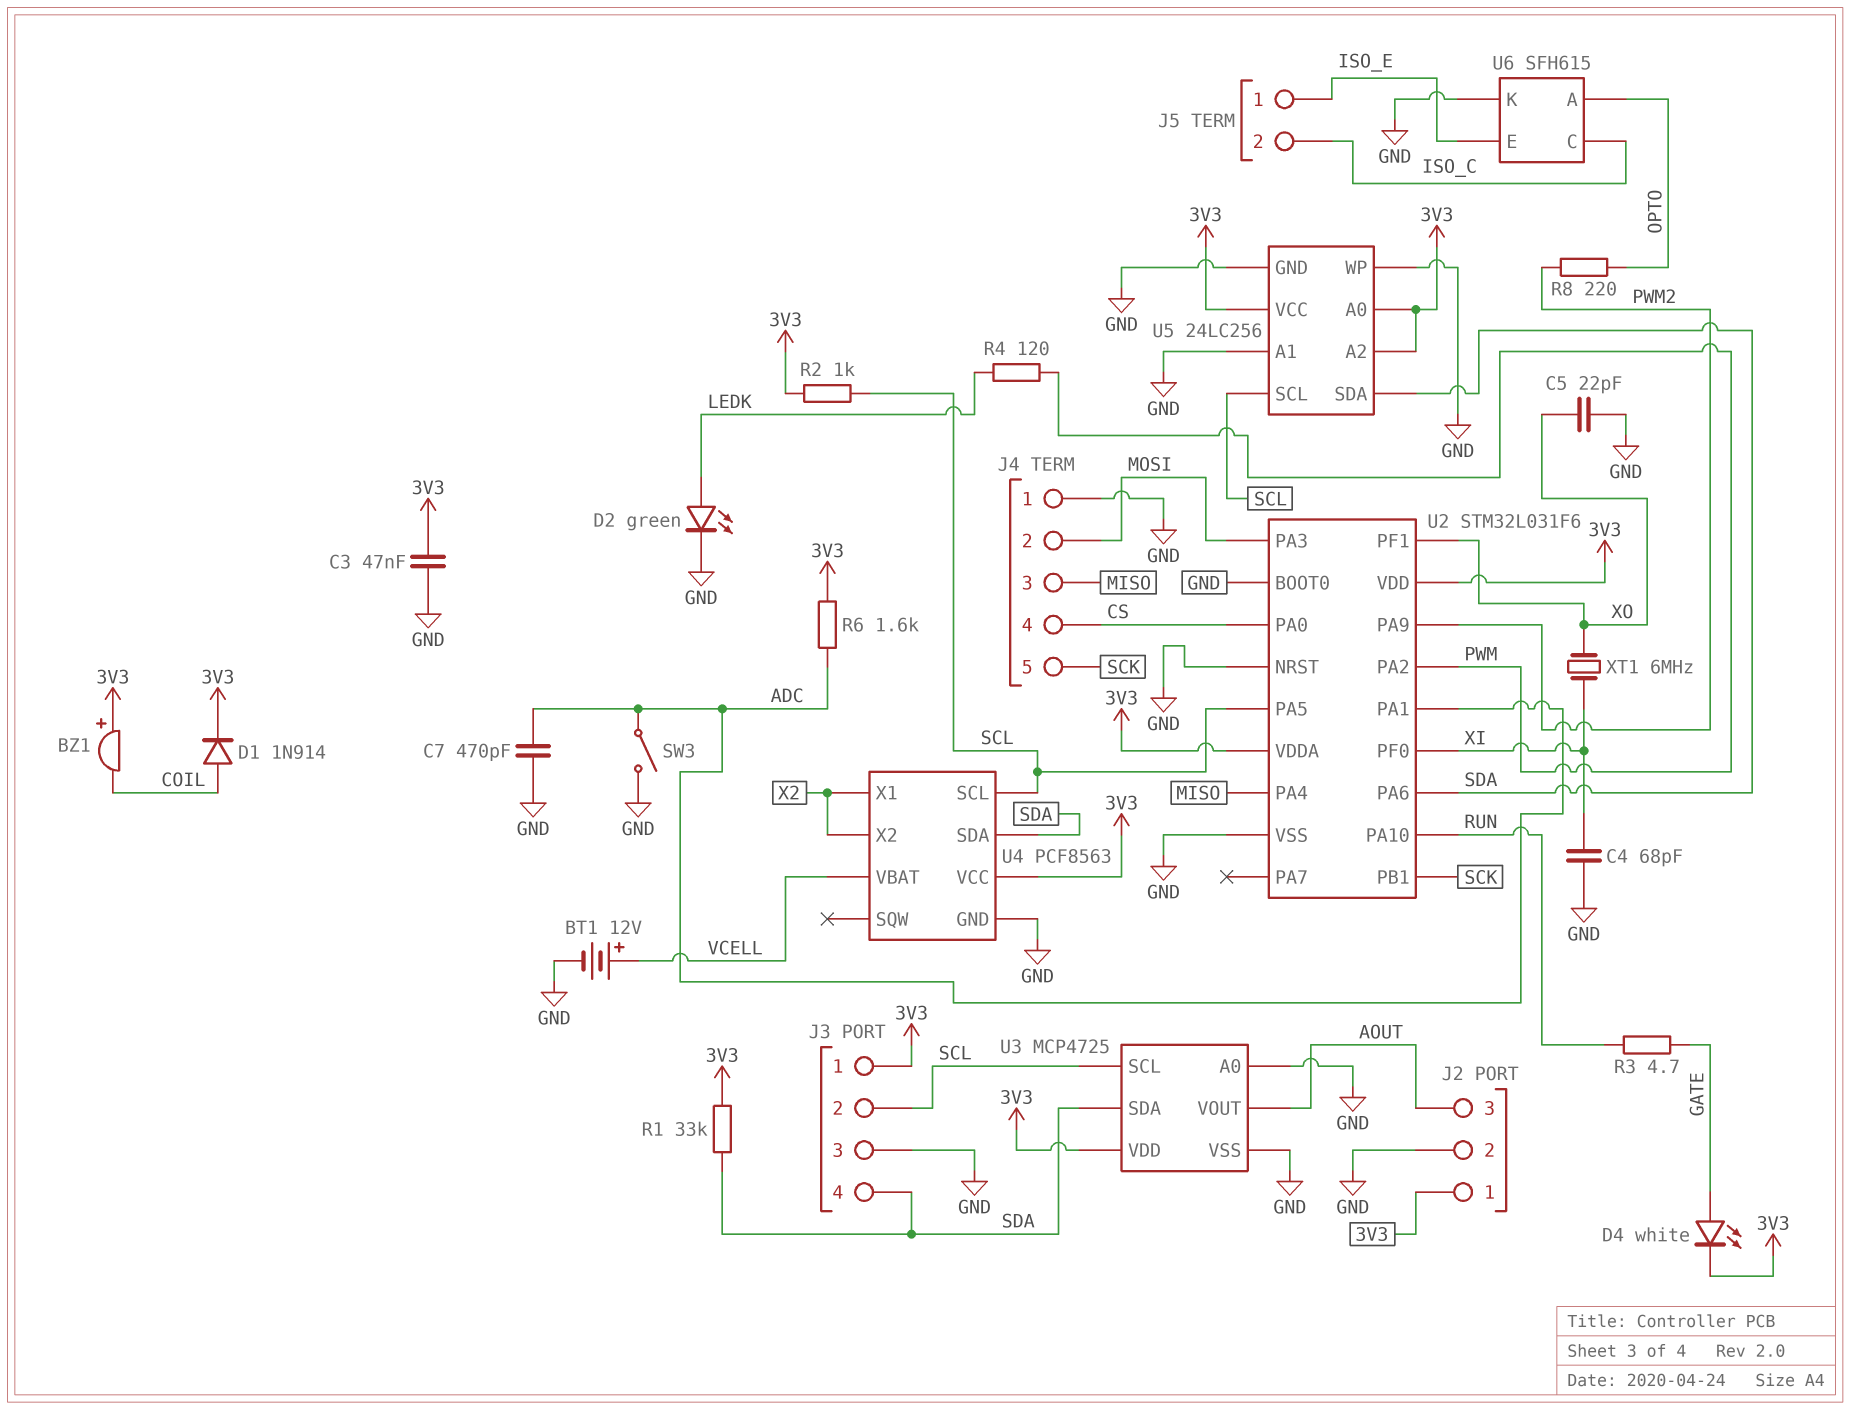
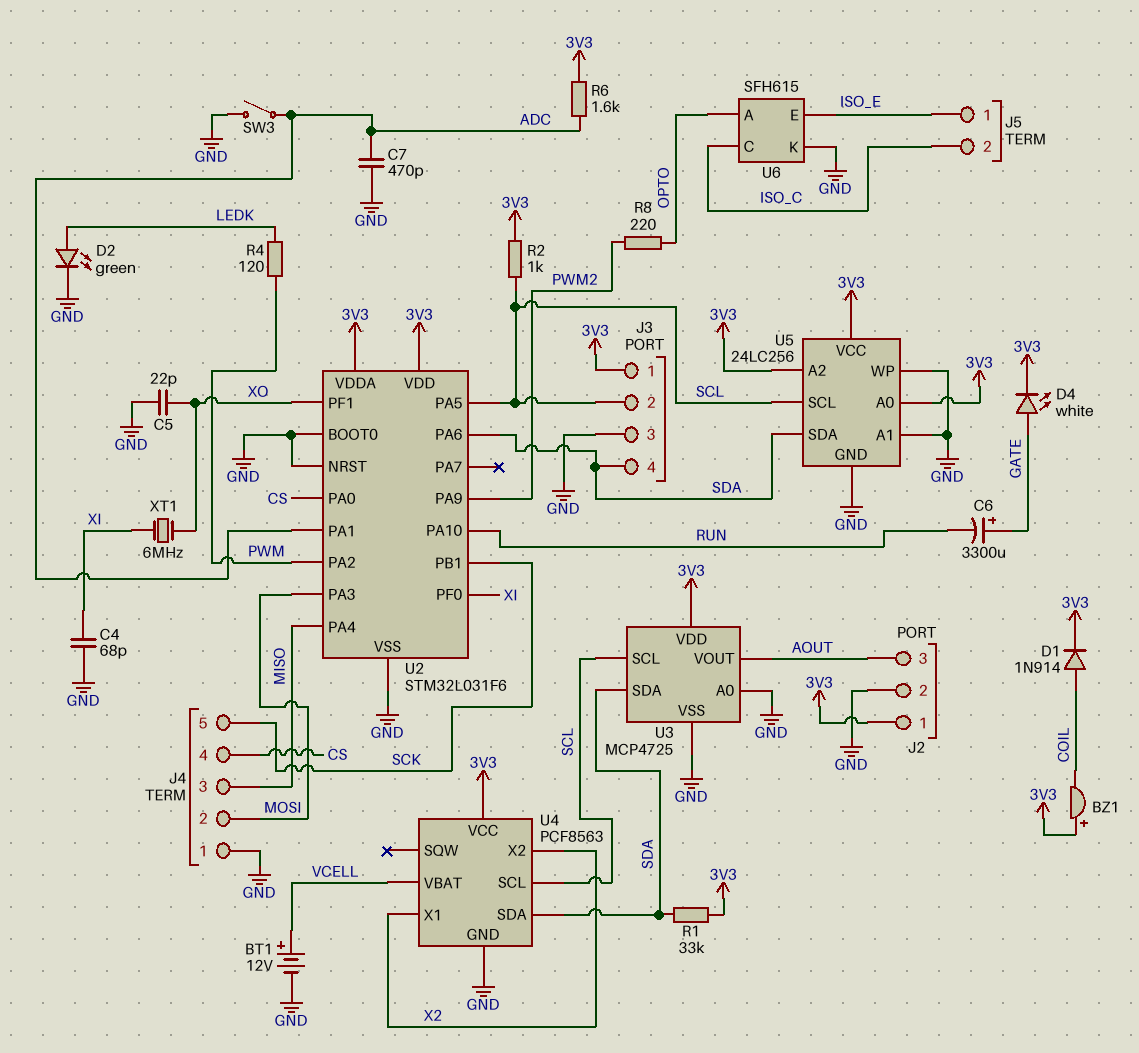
C3: 47nF (3V3, GND) -> none
C6: none -> 3300uF (plus GATE, minus RUN)
R3: 4.7 (GATE, RUN) -> none

